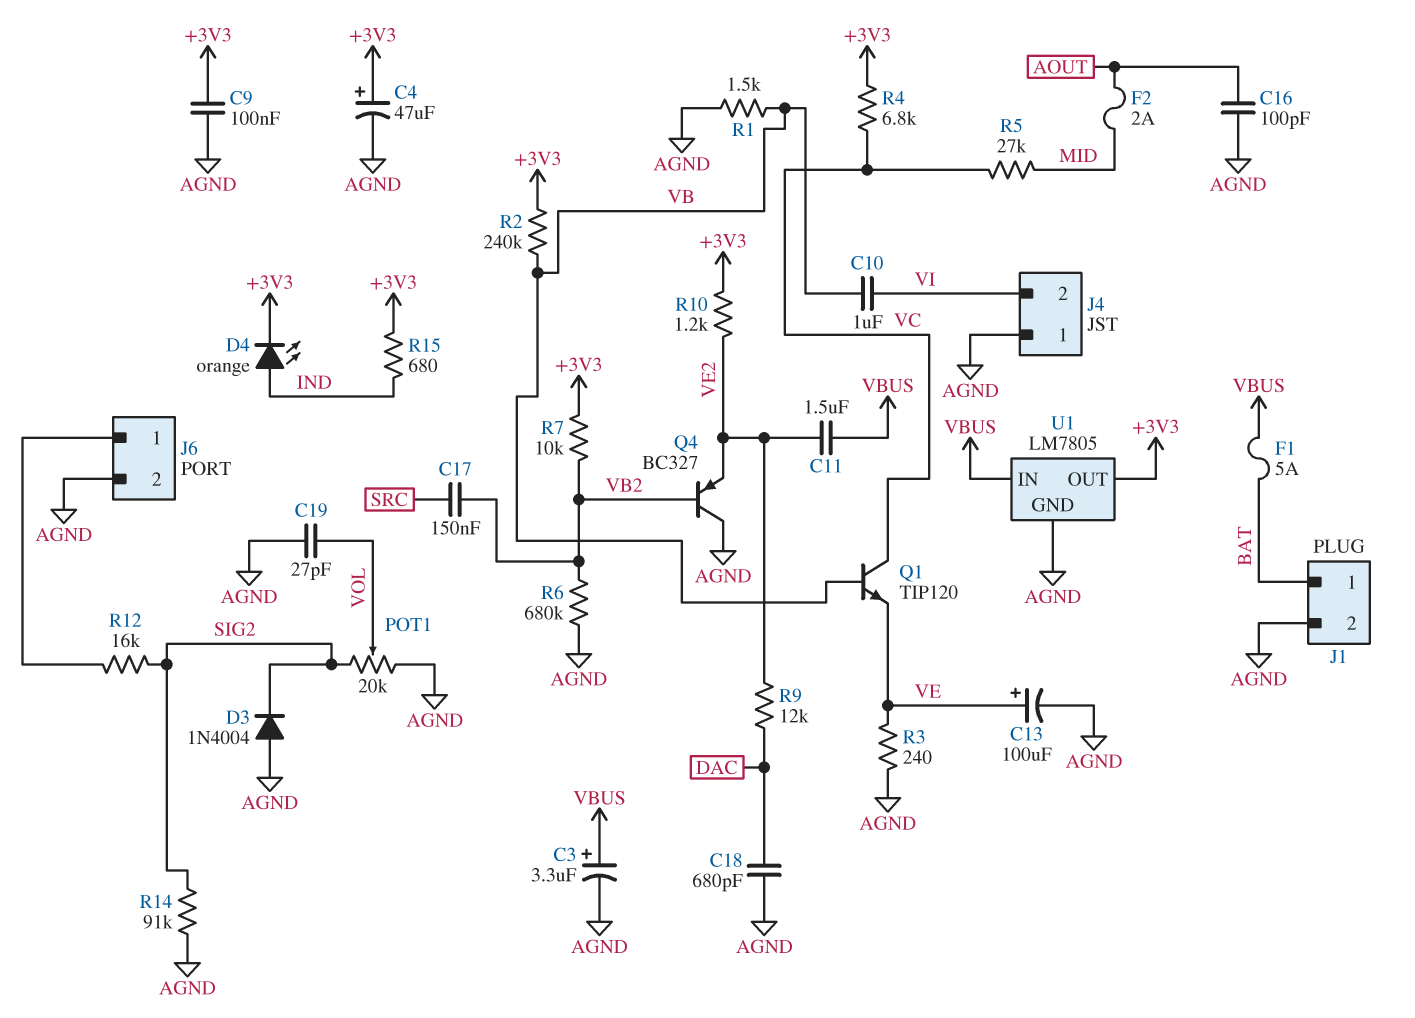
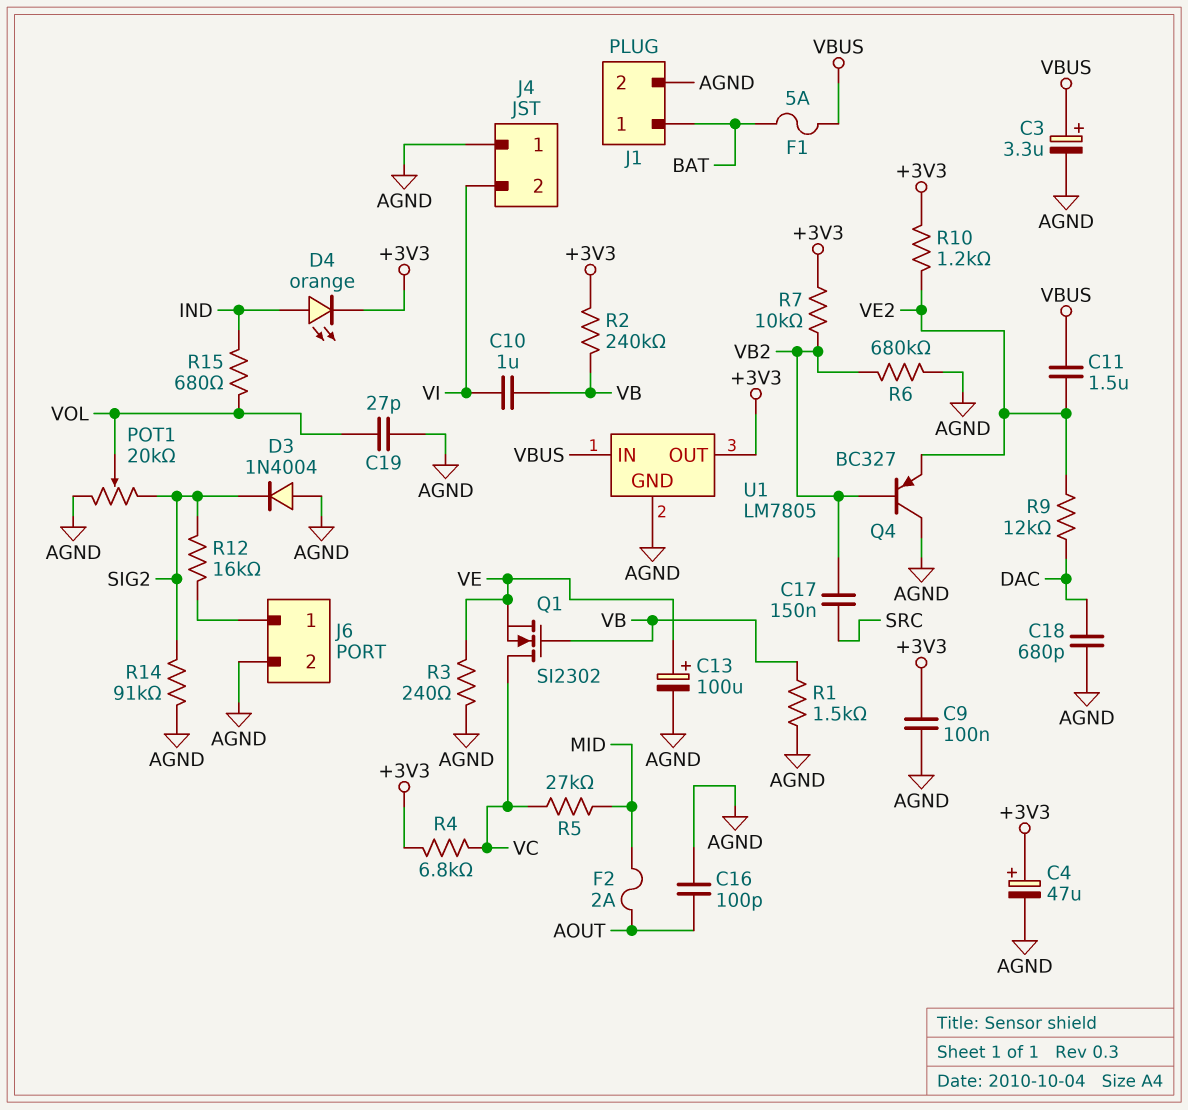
Q1: NPN TIP120 (B VB, C VC, E VE) -> NMOS SI2302 (G VB, D VC, S VE)
R15: 680 (+3V3, IND) -> 680 (IND, VOL)

